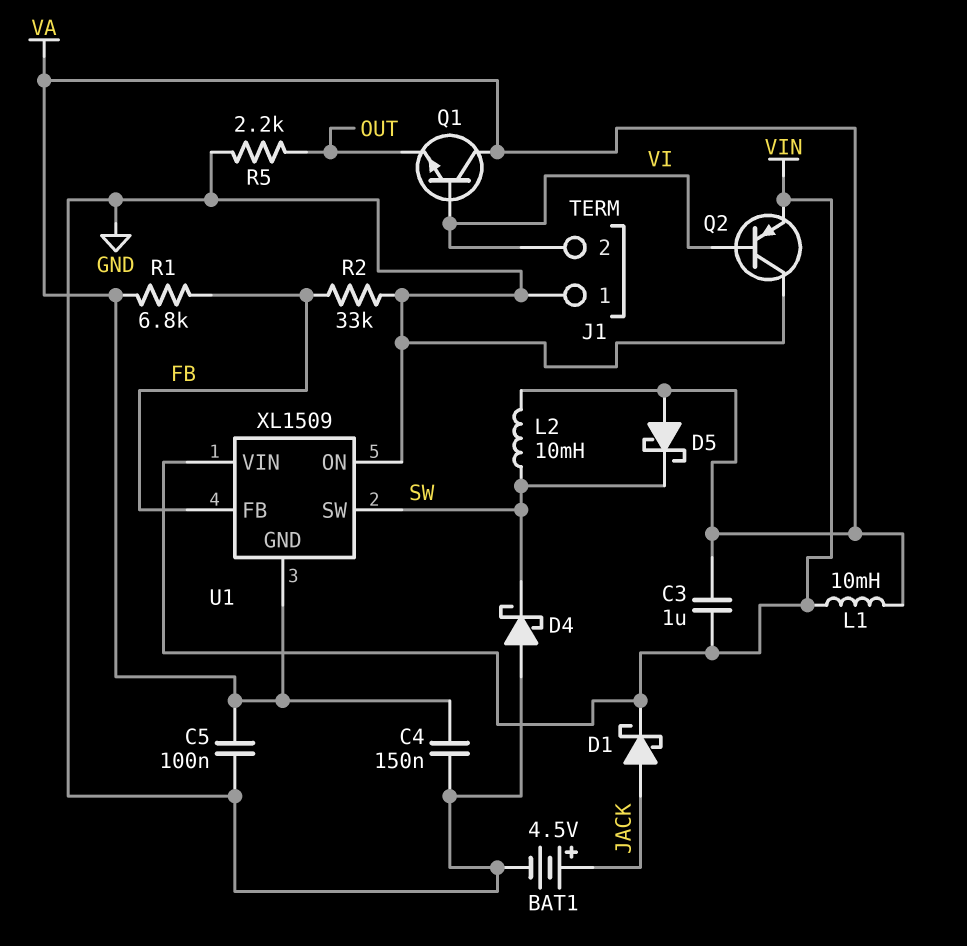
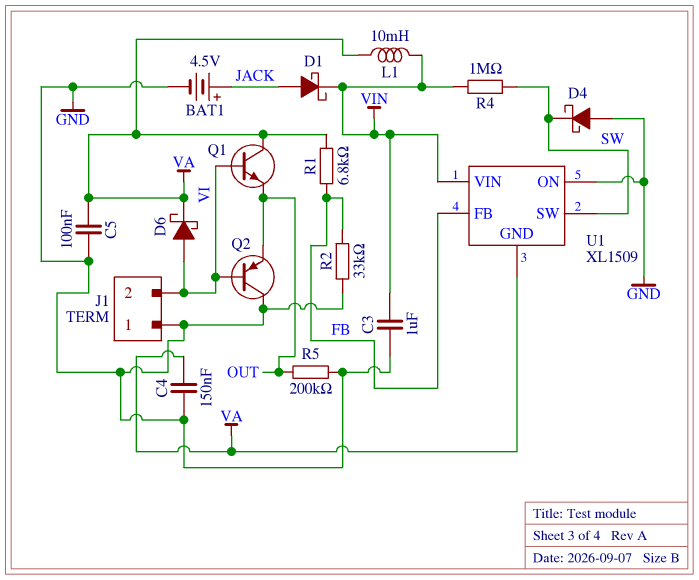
C3: 1uF (VA, VIN) -> 1uF (GND, VIN)
D5: schottky (A VA, K SW) -> none
D6: none -> schottky (A VI, K VA)
L2: 10mH (SW, VA) -> none
Q2: PNP (B VI, C GND, E VIN) -> PNP (B VI, C GND, E OUT)
R4: none -> 1M (SW, VIN)
R5: 2.2k (GND, OUT) -> 200k (GND, OUT)

